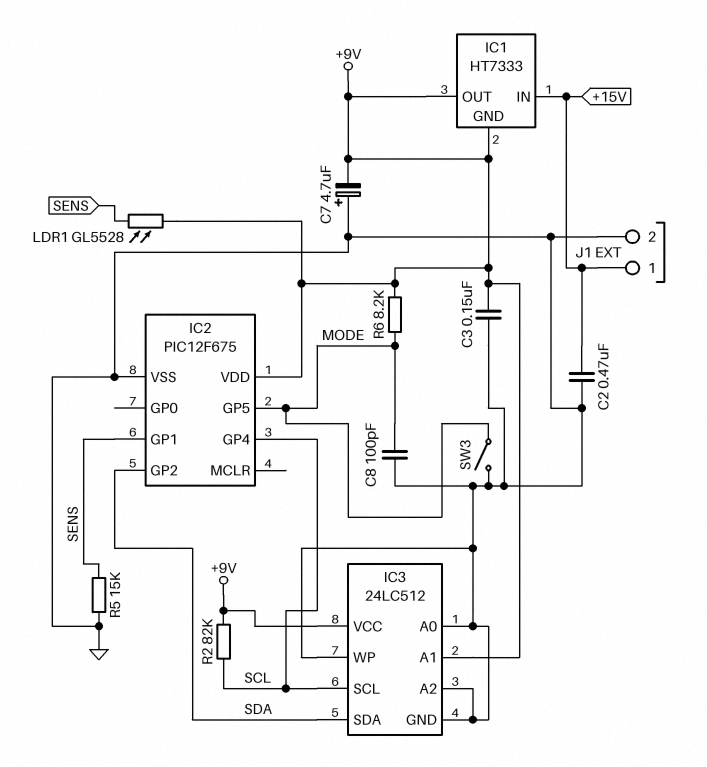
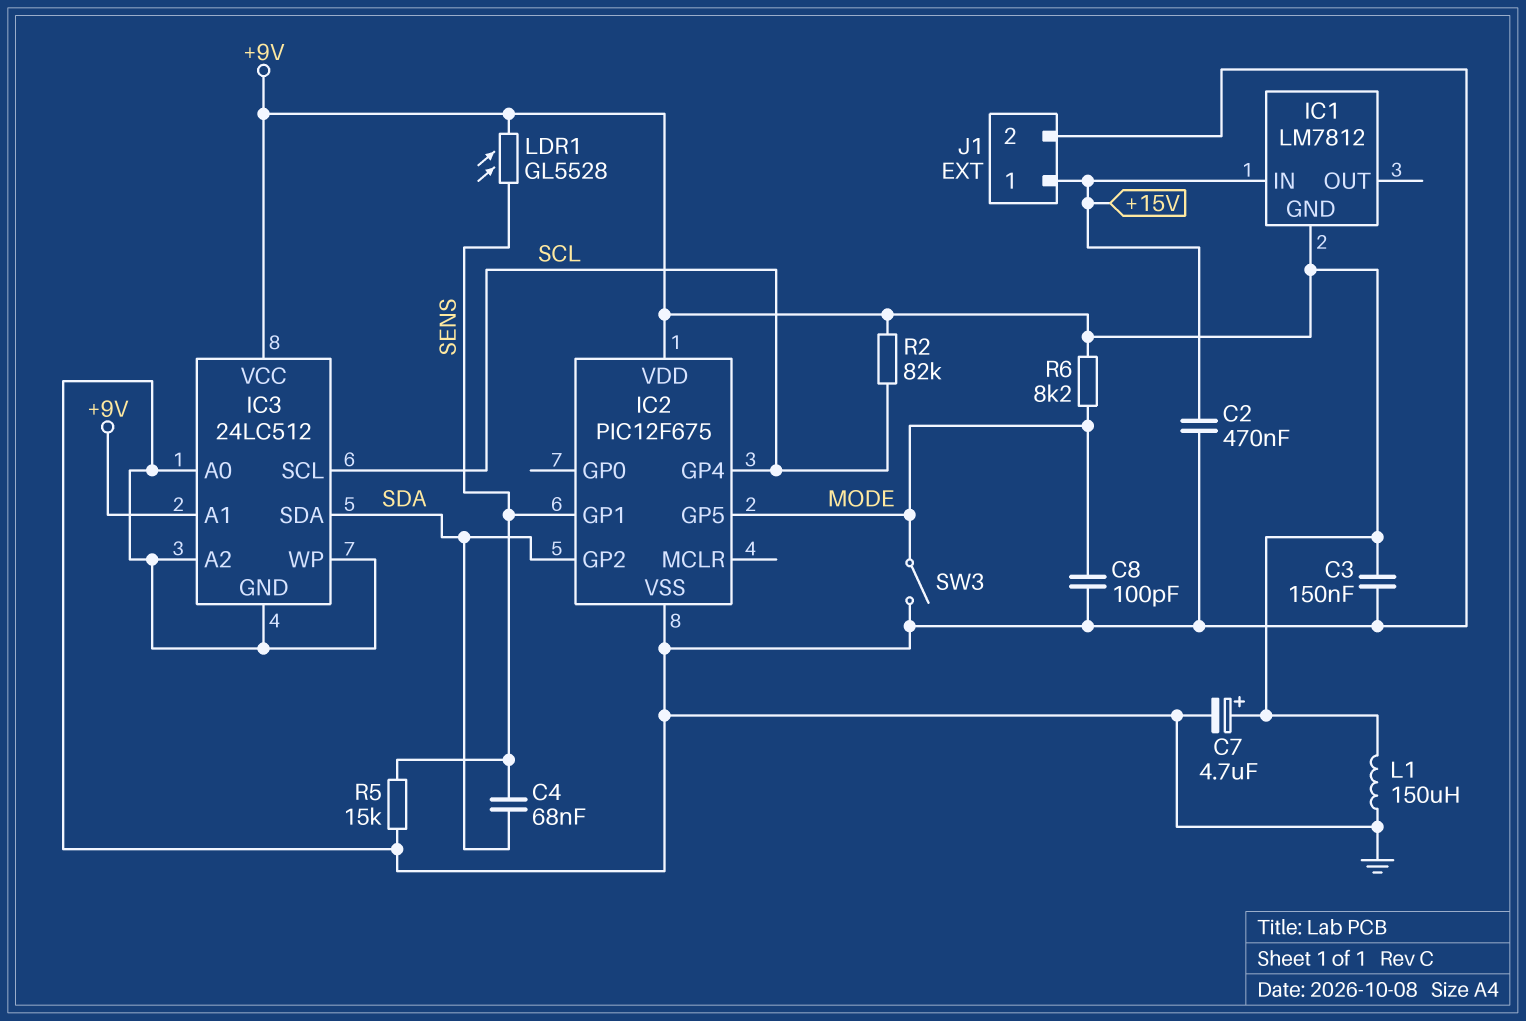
C4: none -> 68nF (SDA, SENS)
C7: 4.7uF (plus GND, minus +9V) -> 4.7uF (plus +9V, minus GND)
IC1: HT7333 -> LM7812
IC1 pin OUT: +9V -> none
L1: none -> 150uH (+9V, GND)

